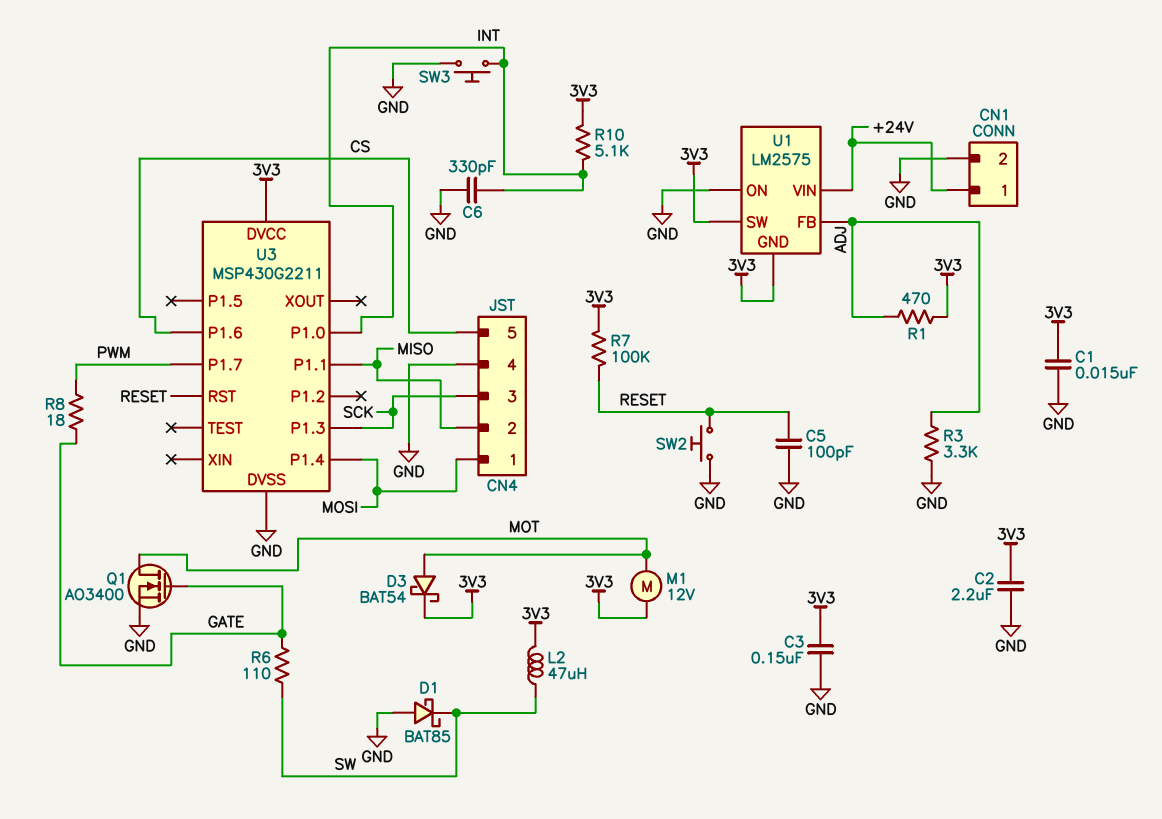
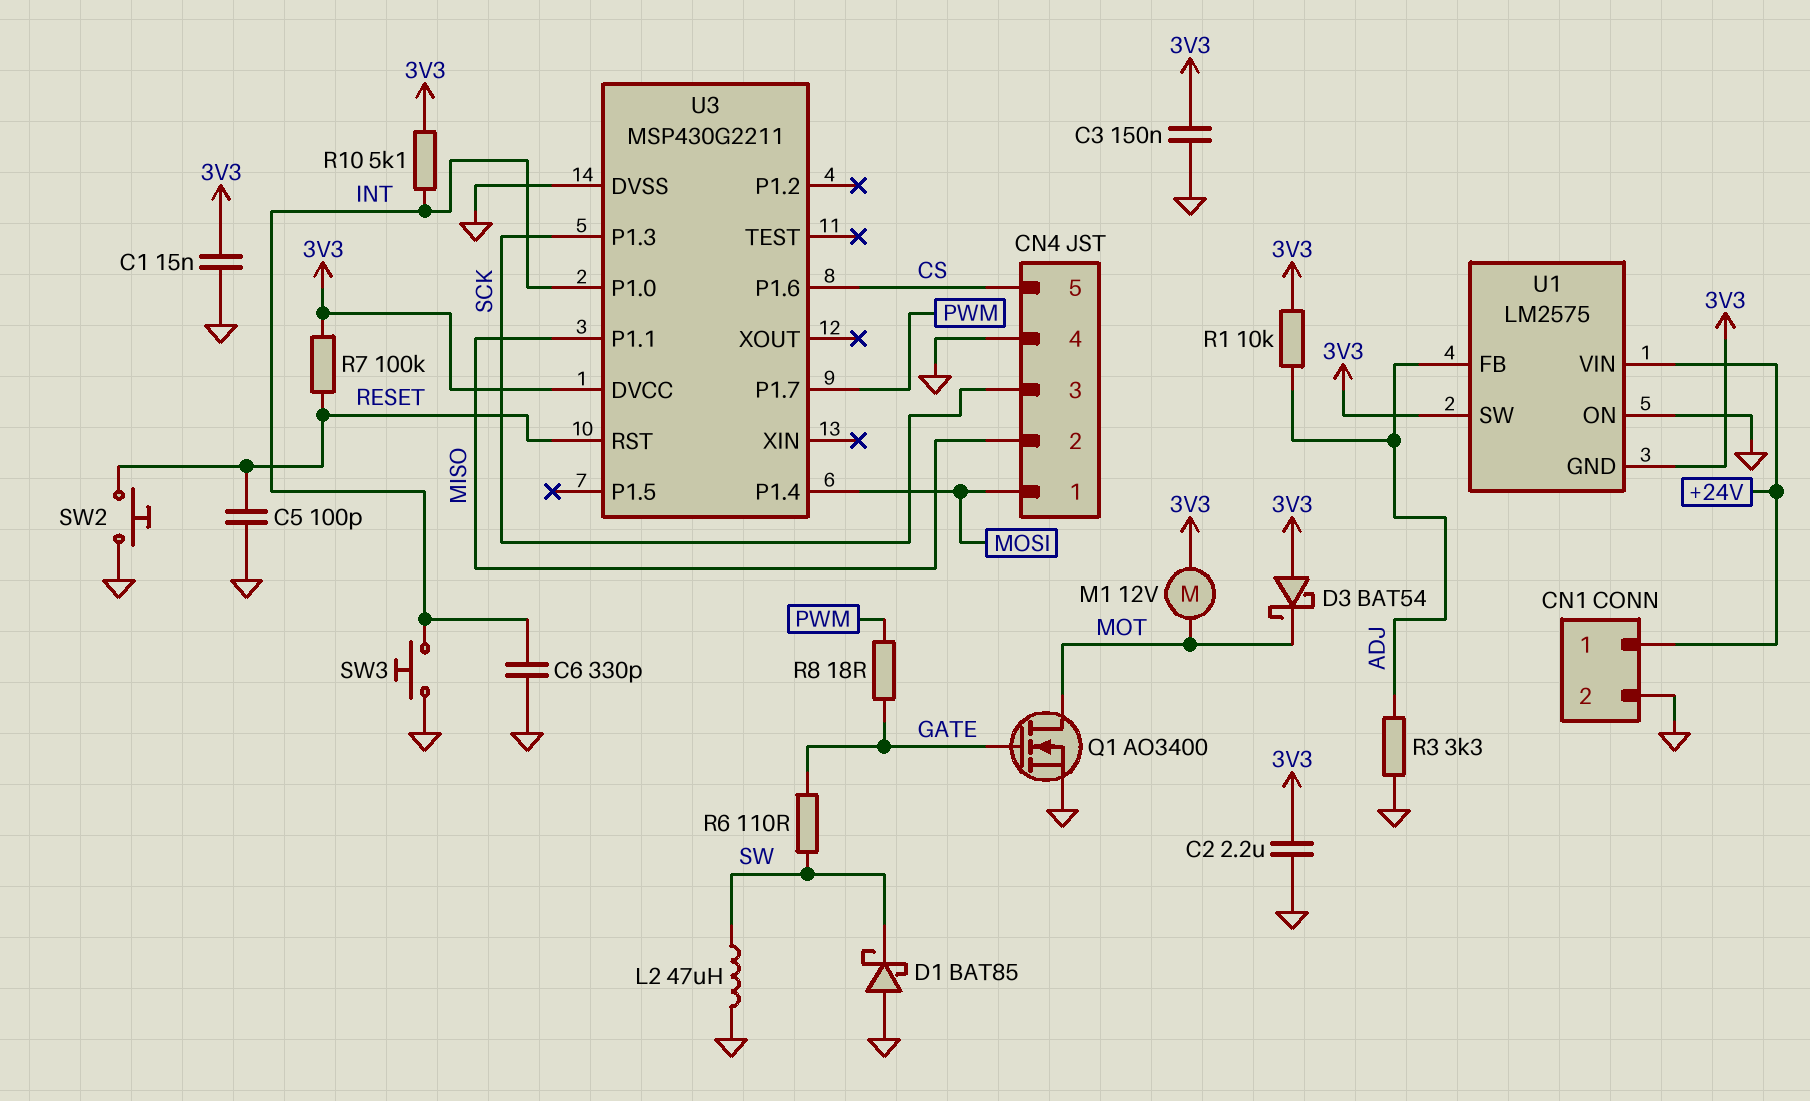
D3: schottky BAT54 (A MOT, K 3V3) -> schottky BAT54 (A 3V3, K MOT)
L2: 47uH (3V3, SW) -> 47uH (GND, SW)
R1: 470 (3V3, ADJ) -> 10k (3V3, ADJ)

